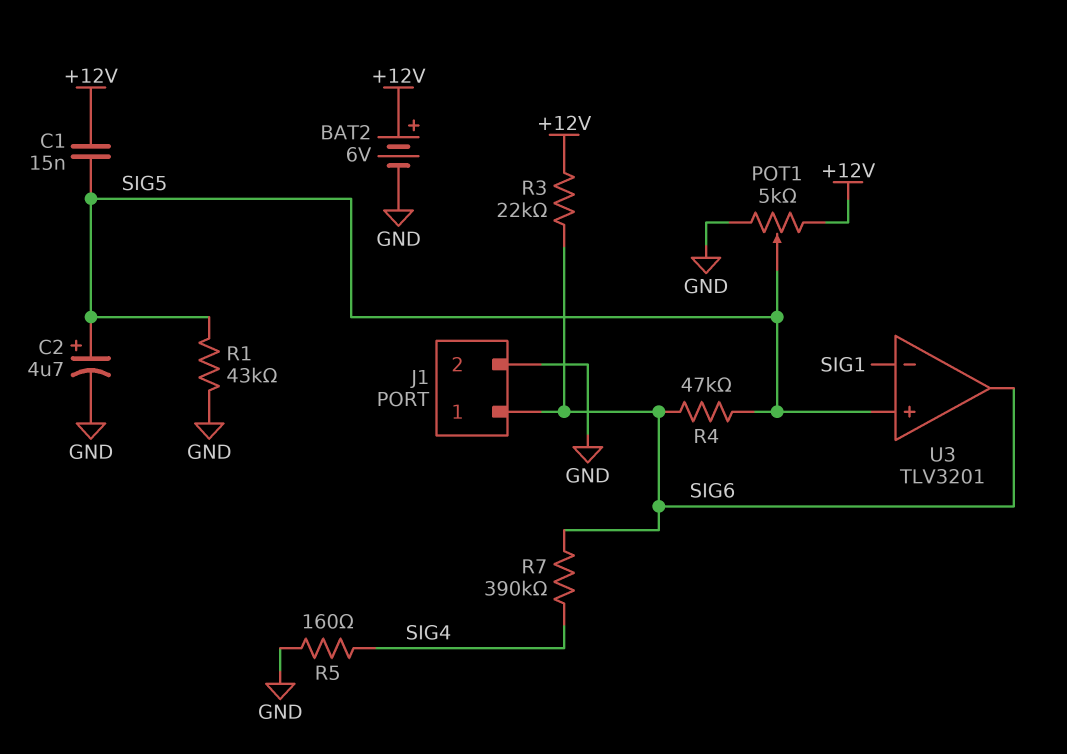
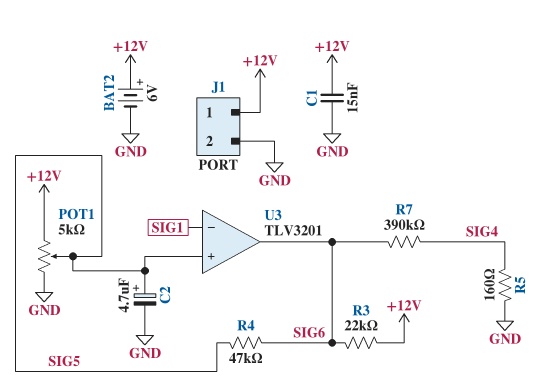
C1: 15nF (+12V, SIG5) -> 15nF (+12V, GND)
J1 pin 1: SIG6 -> +12V
R1: 43k (GND, SIG5) -> none

